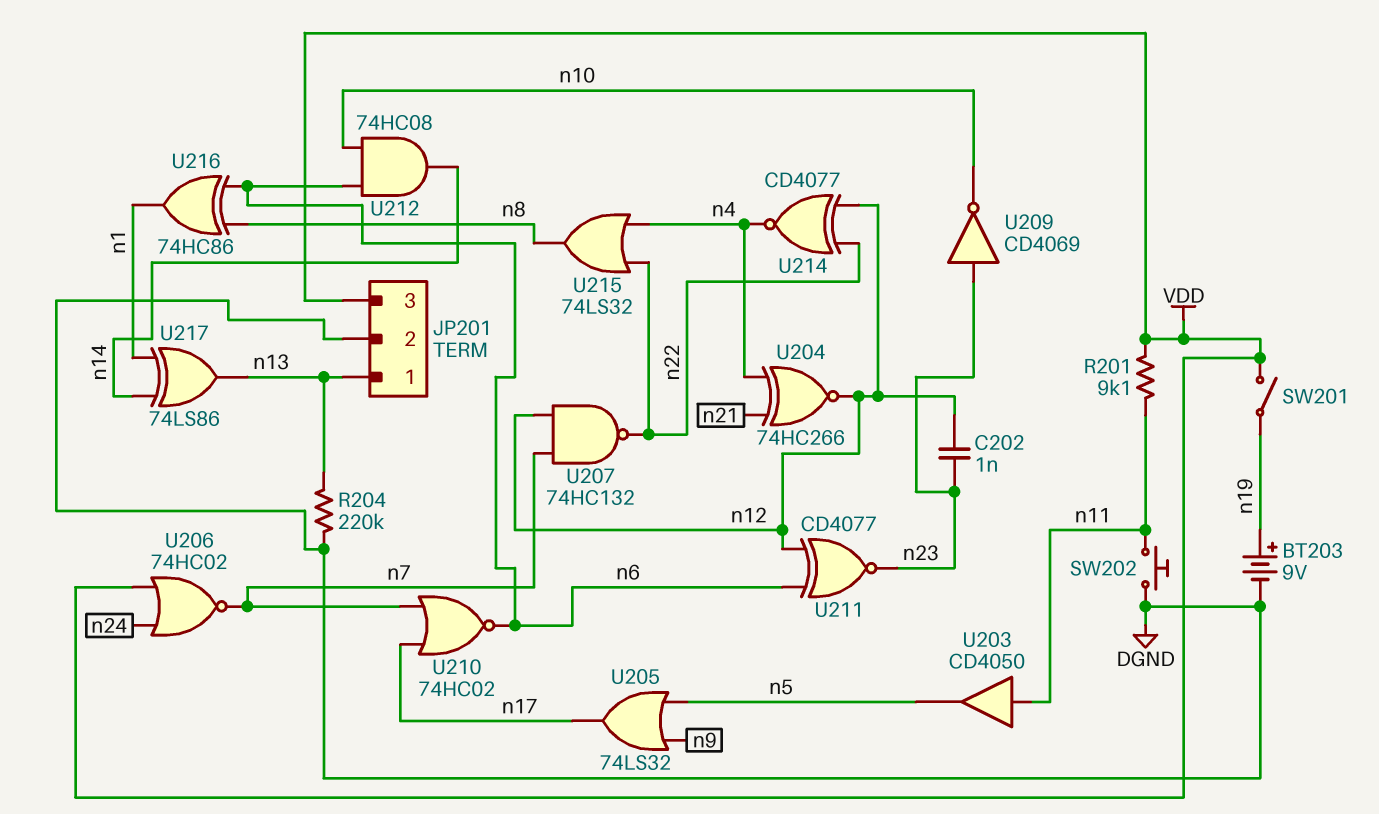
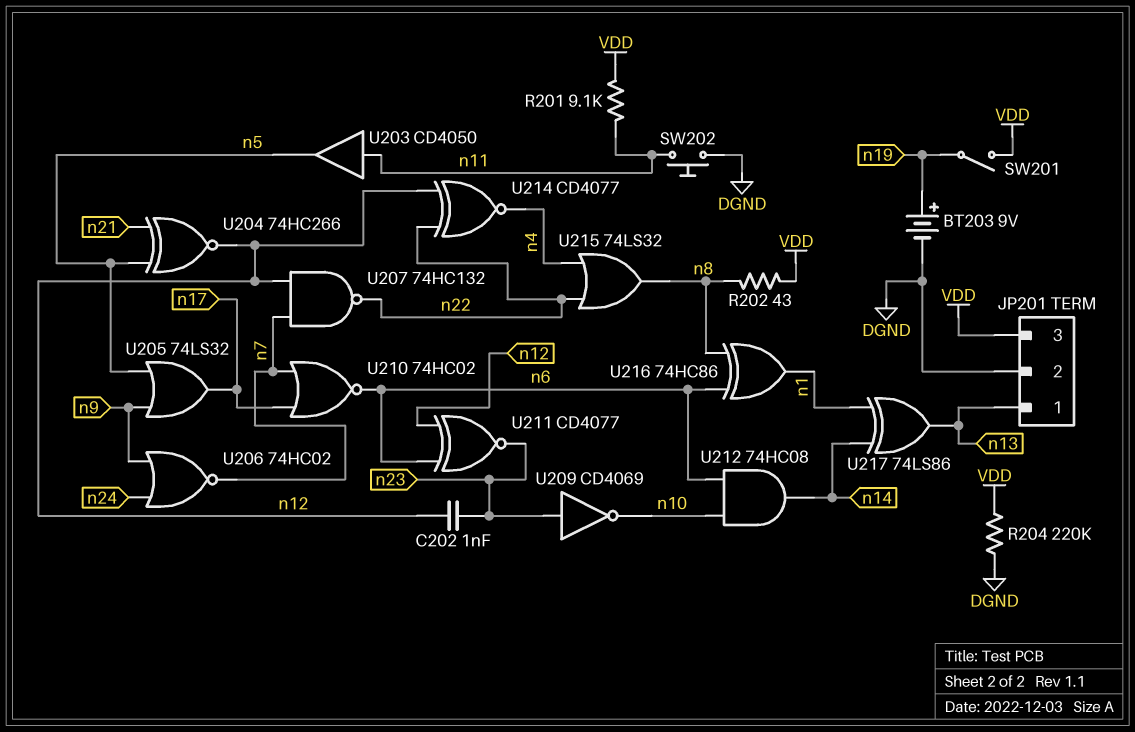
R202: none -> 43 (VDD, n8)
R204: 220k (DGND, n13) -> 220k (DGND, VDD)
U204: XNOR 74HC266 (in n4, in n21, out n12) -> XNOR 74HC266 (in n5, in n21, out n12)
U206: NOR 74HC02 (in VDD, in n24, out n7) -> NOR 74HC02 (in n9, in n24, out n7)

